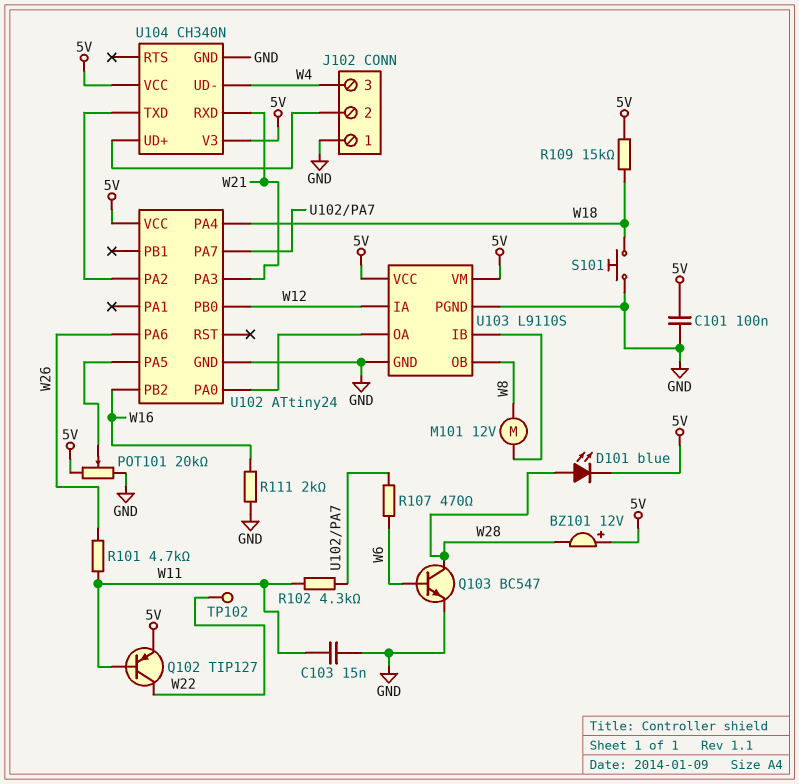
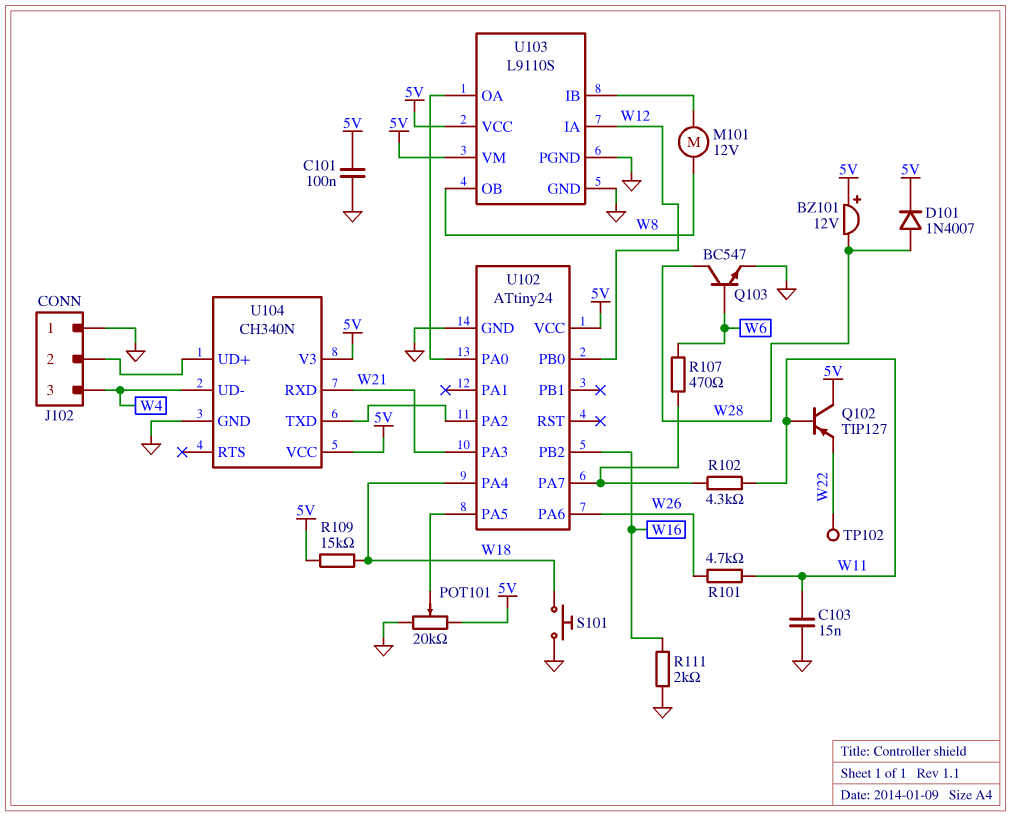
D101: LED blue (A W28, K 5V) -> diode 1N4007 (A W28, K 5V)
Q102: PNP TIP127 (B W11, C W22, E 5V) -> PNP TIP127 (B W11, C 5V, E W22)

